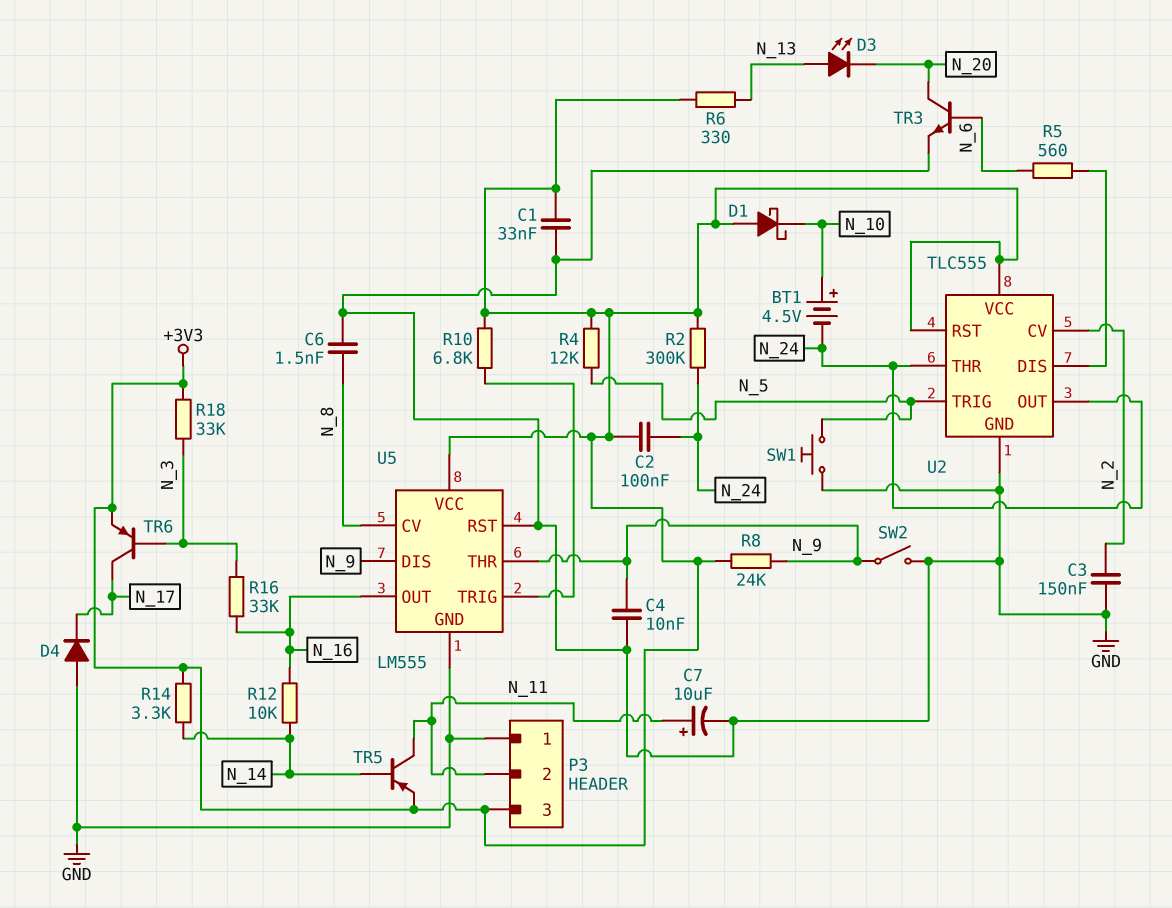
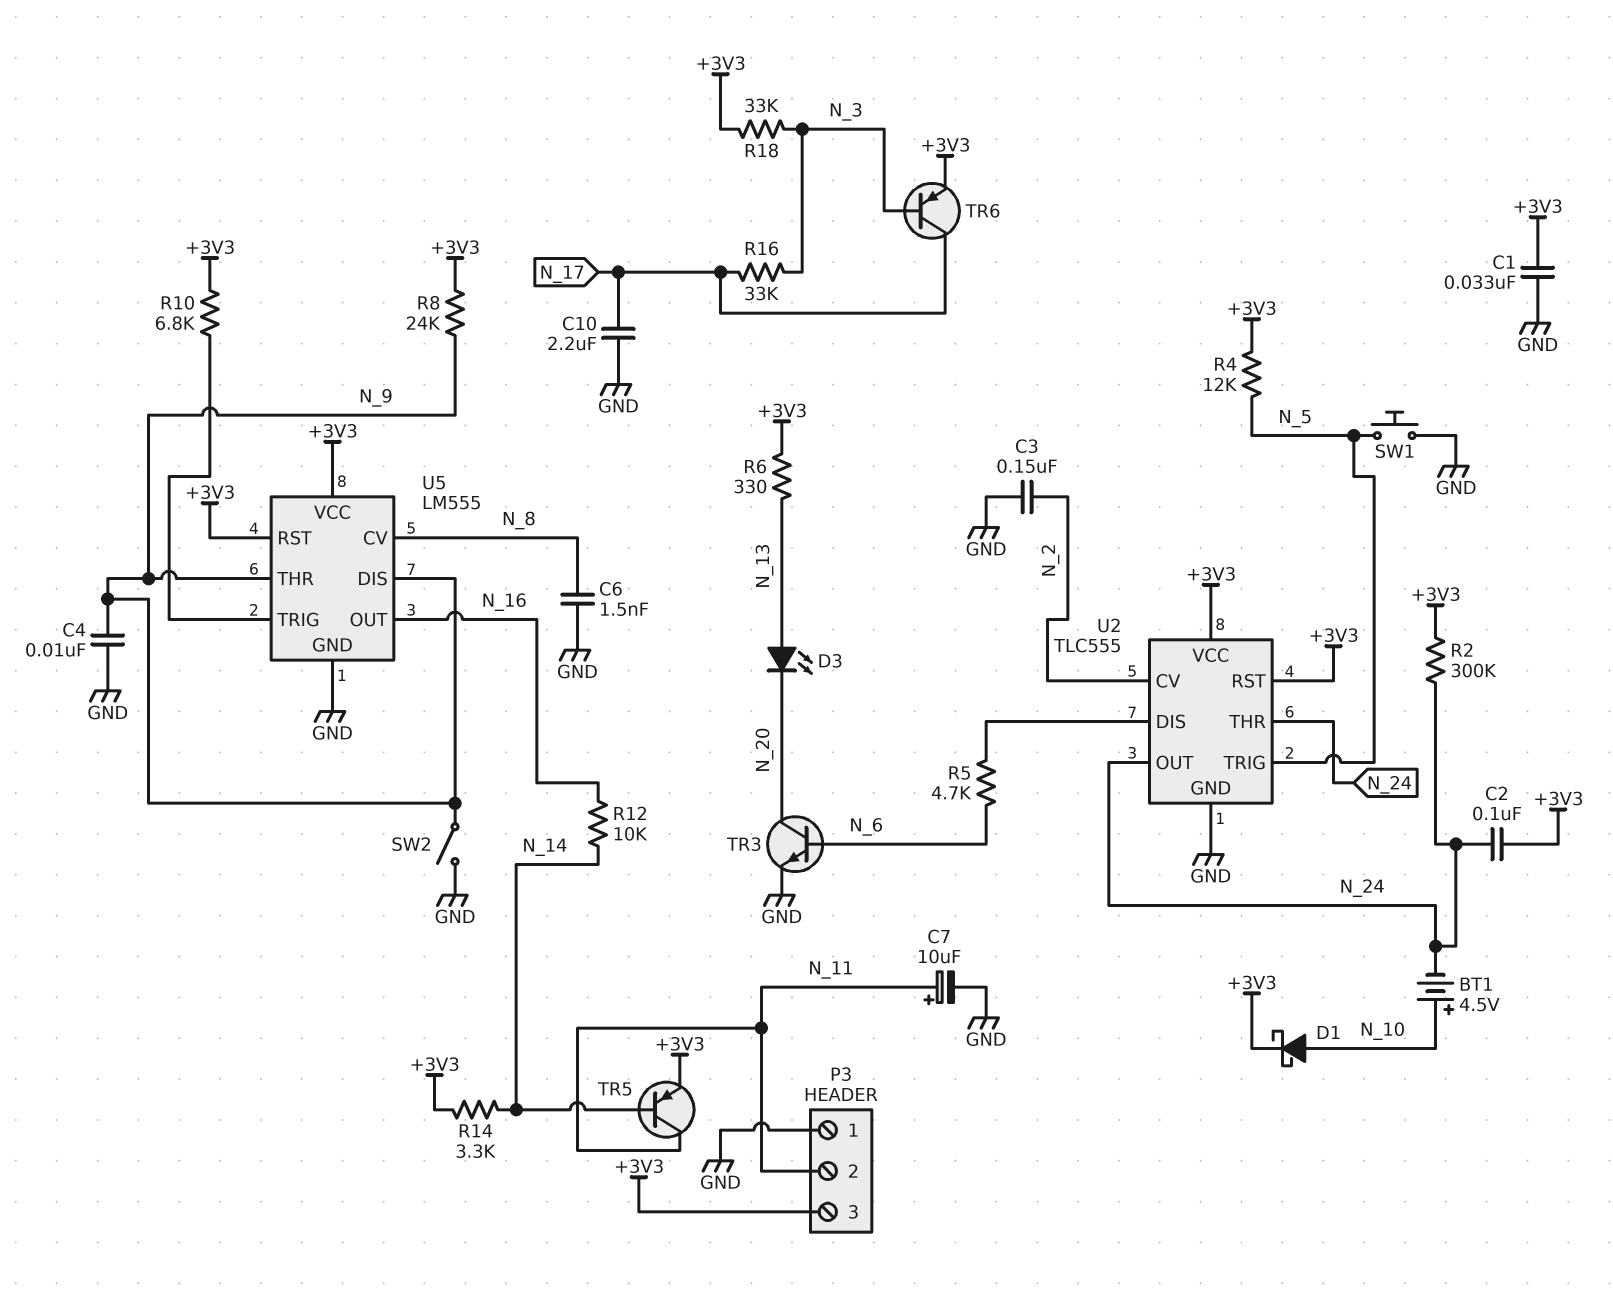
C10: none -> 2.2uF (GND, N_17)
D1: schottky (A +3V3, K N_10) -> schottky (A N_10, K +3V3)
D4: diode (A GND, K N_17) -> none
R5: 560 (N_6, U2/DIS) -> 4.7k (N_6, U2/DIS)
R16: 33k (N_3, N_16) -> 33k (N_3, N_17)
U5 pin RST: GND -> +3V3

